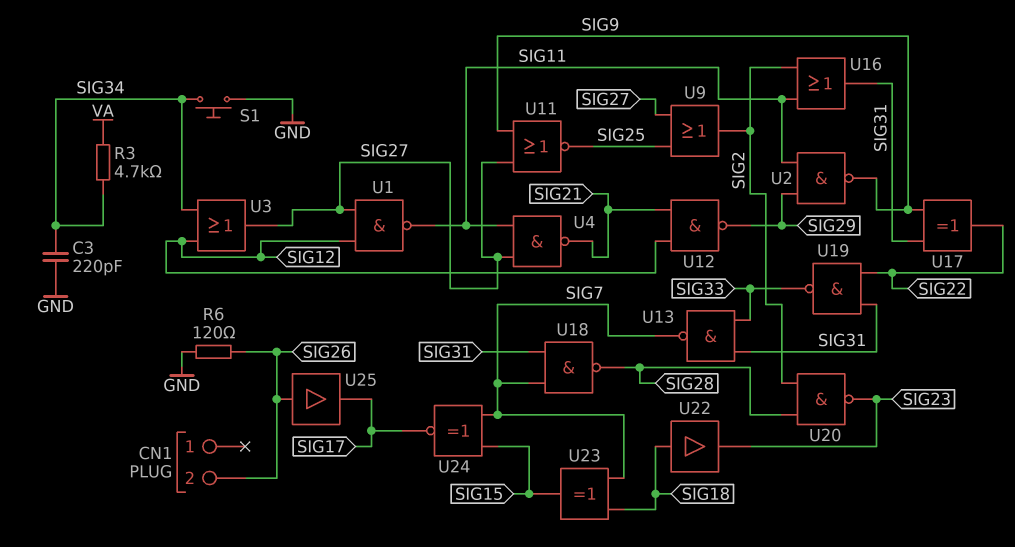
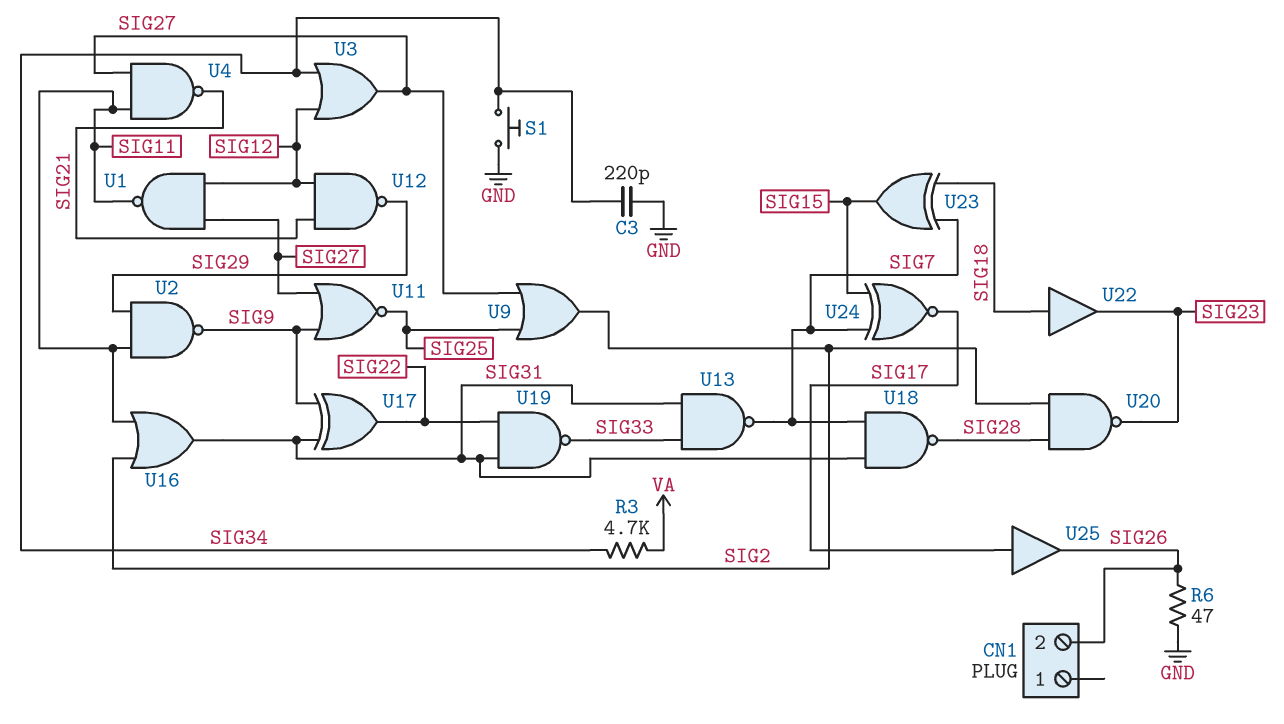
R6: 120 (GND, SIG26) -> 47 (GND, SIG26)
U25: buffer (in SIG26, out SIG17) -> buffer (in SIG17, out SIG26)

